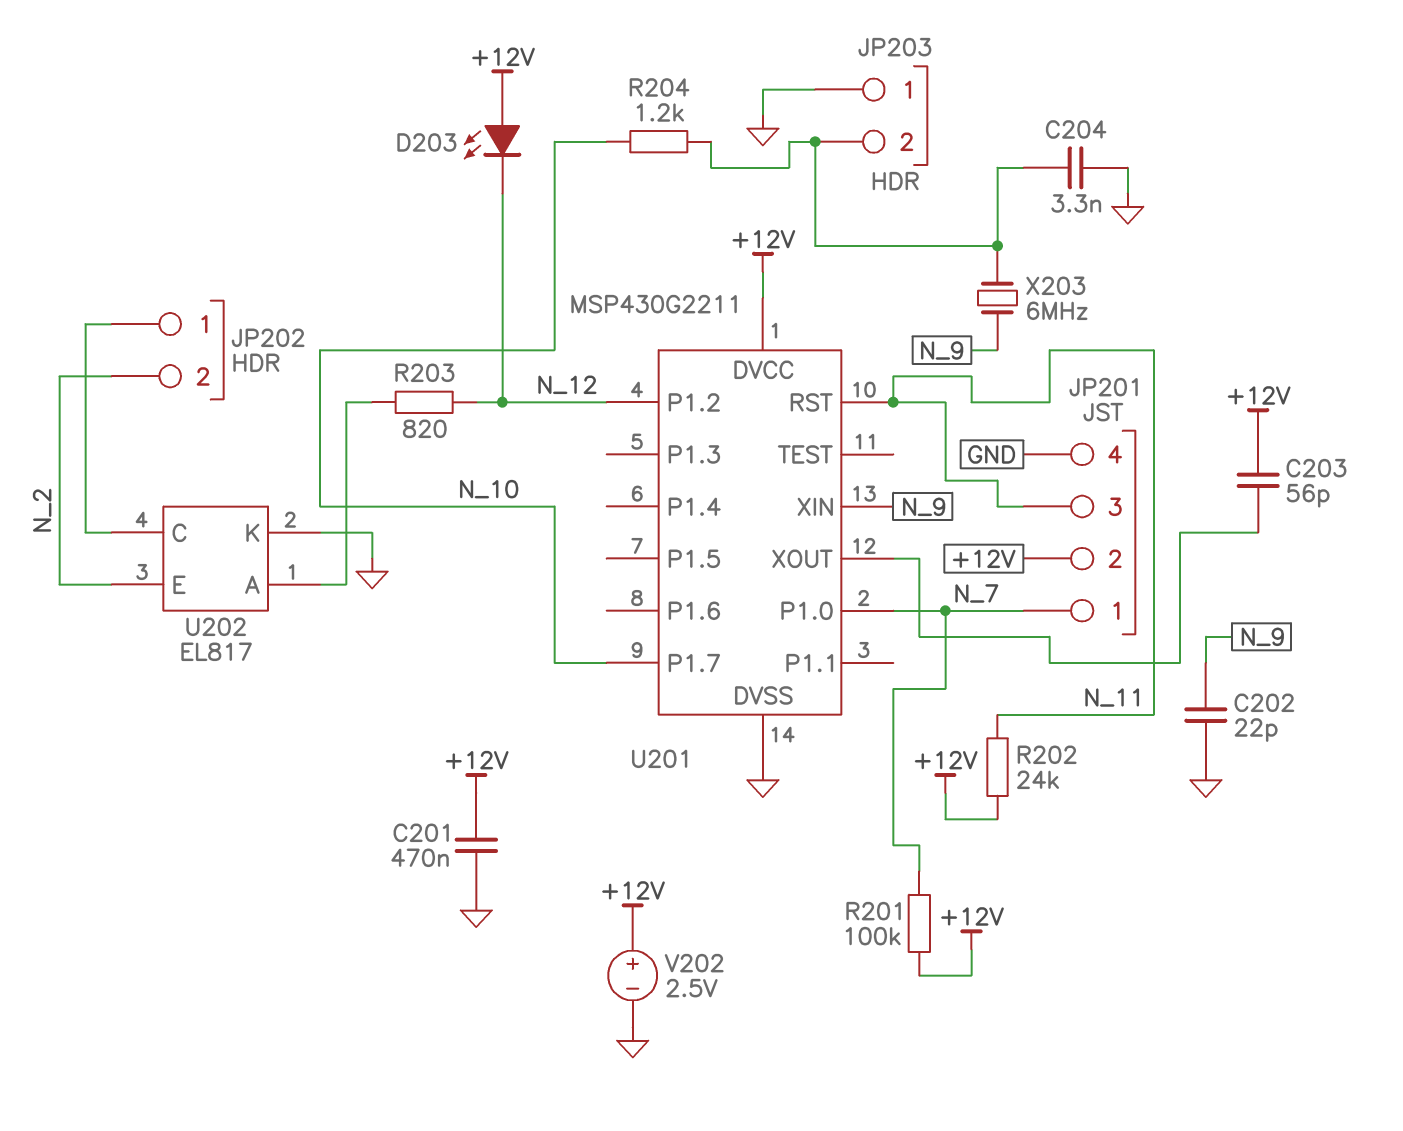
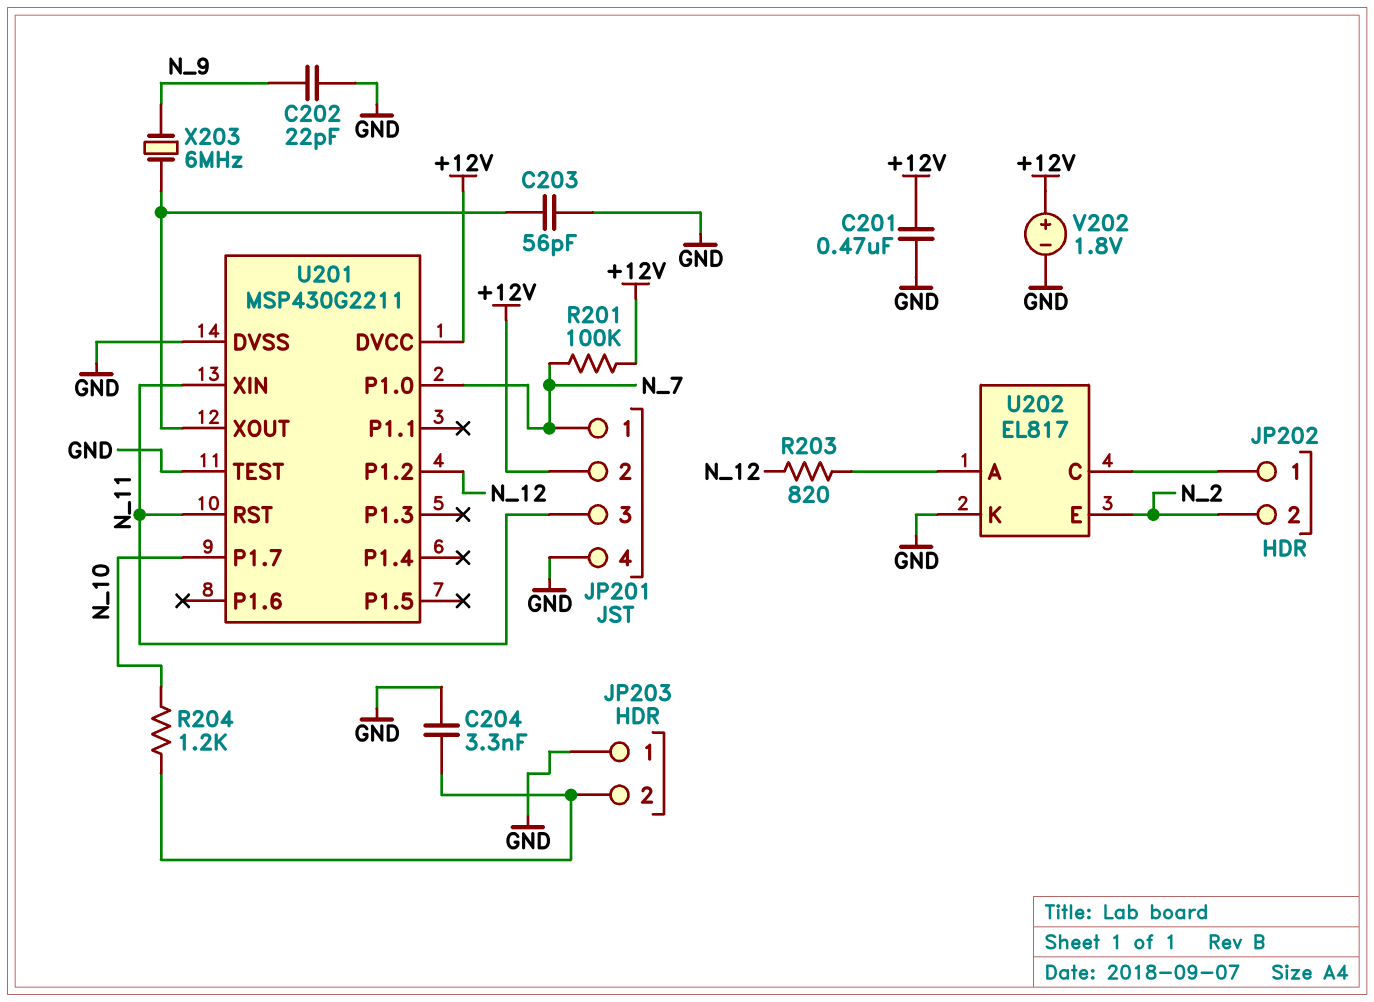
C203: 56pF (+12V, U201/XOUT) -> 56pF (GND, U201/XOUT)
D203: LED (A +12V, K N_12) -> none
R202: 24k (+12V, N_11) -> none
U201 pin TEST: none -> GND
U201 pin XIN: N_9 -> N_11
V202: 2.5V (plus +12V, minus GND) -> 1.8V (plus +12V, minus GND)
X203: 6MHz (JP203/2, N_9) -> 6MHz (N_9, U201/XOUT)

